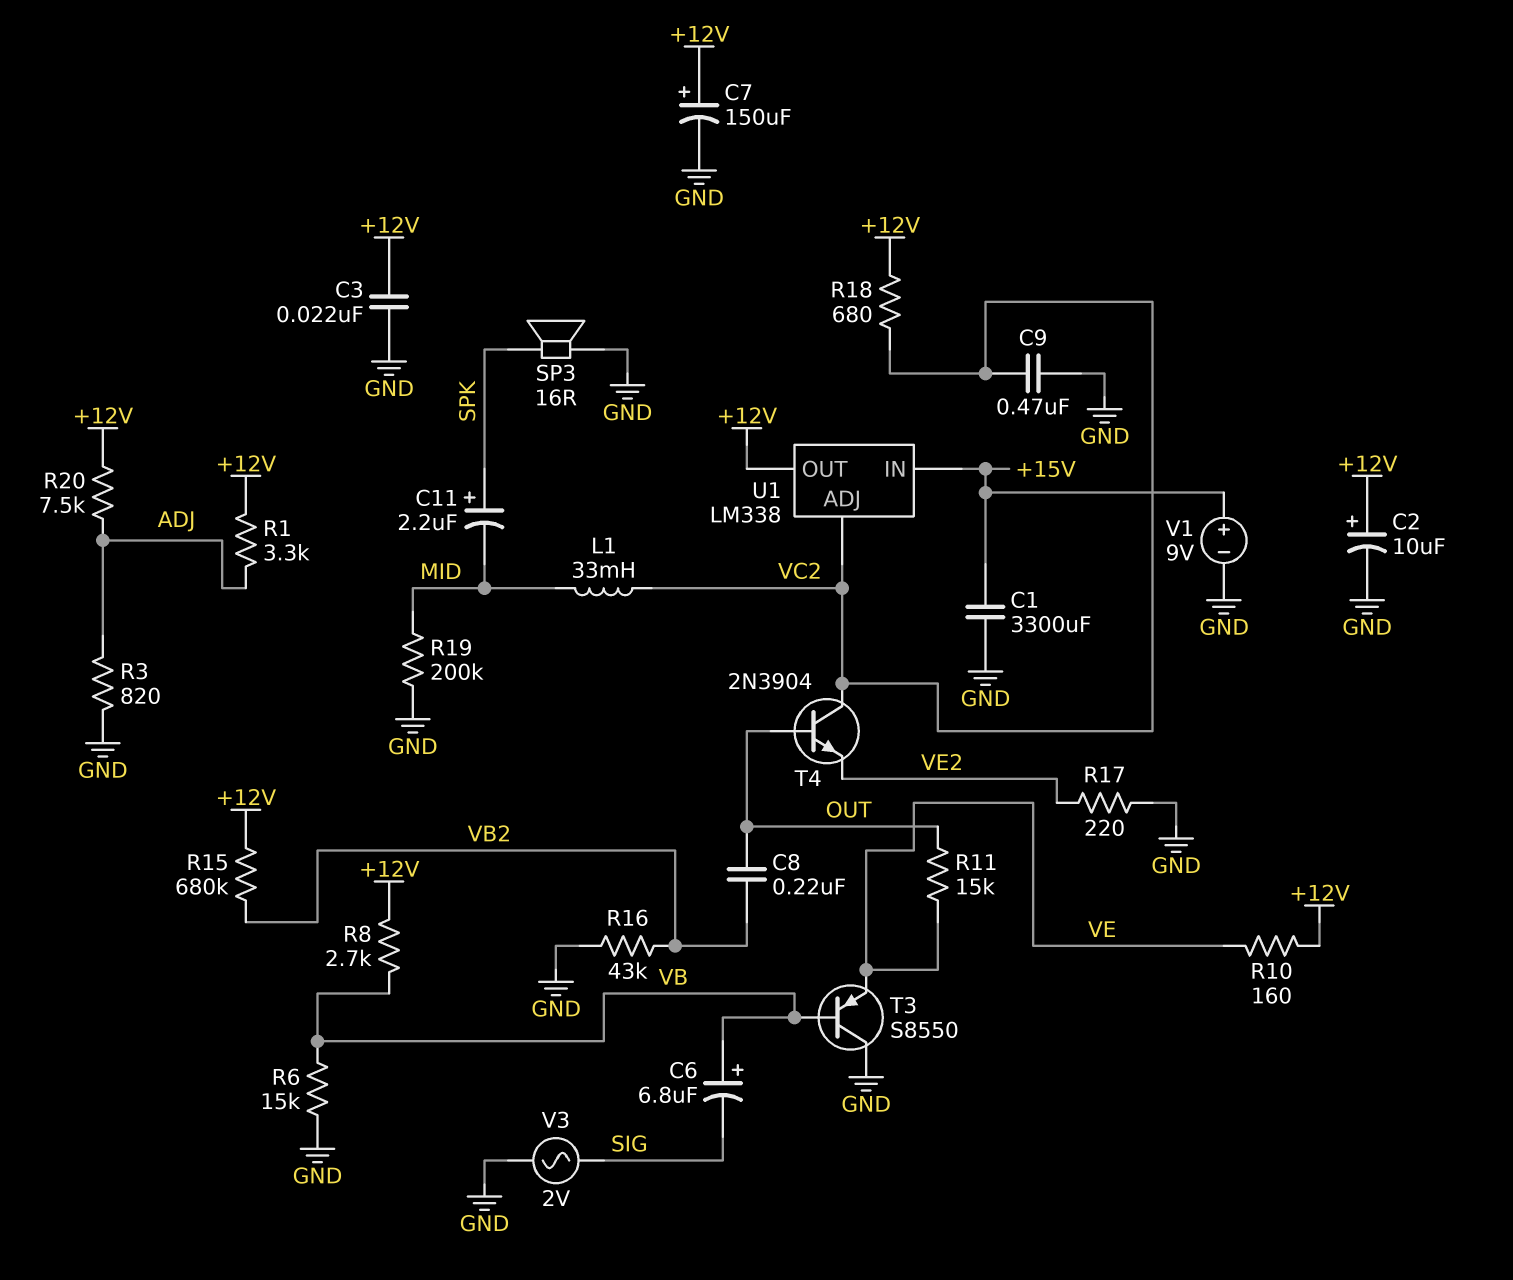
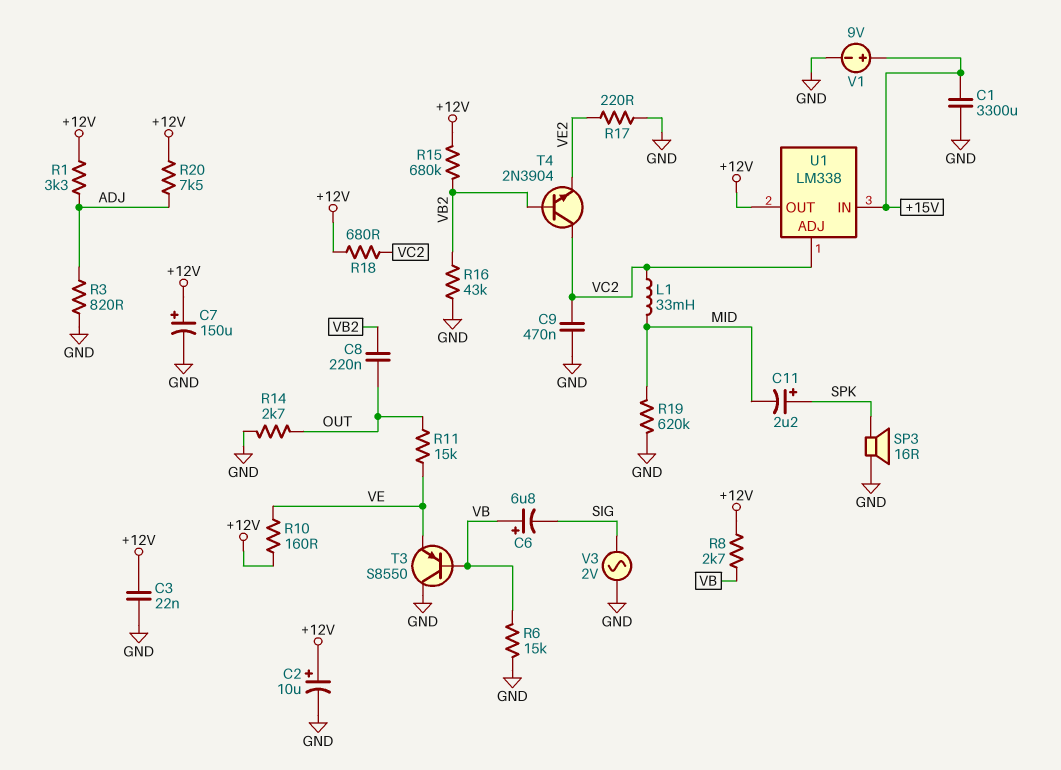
R14: none -> 2.7k (GND, OUT)
R19: 200k (GND, MID) -> 620k (GND, MID)
T4: NPN 2N3904 (B OUT, C VC2, E VE2) -> NPN 2N3904 (B VB2, C VC2, E VE2)

